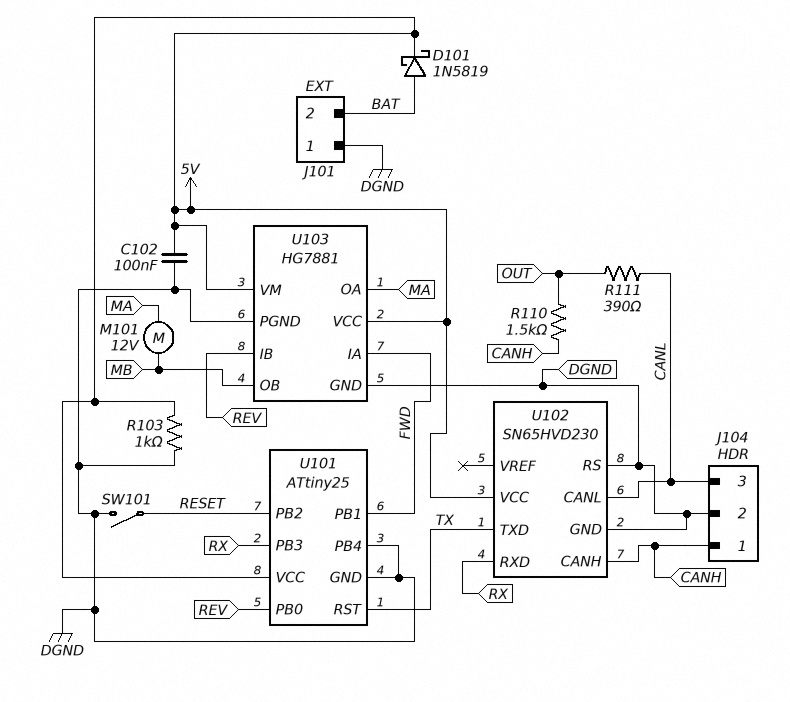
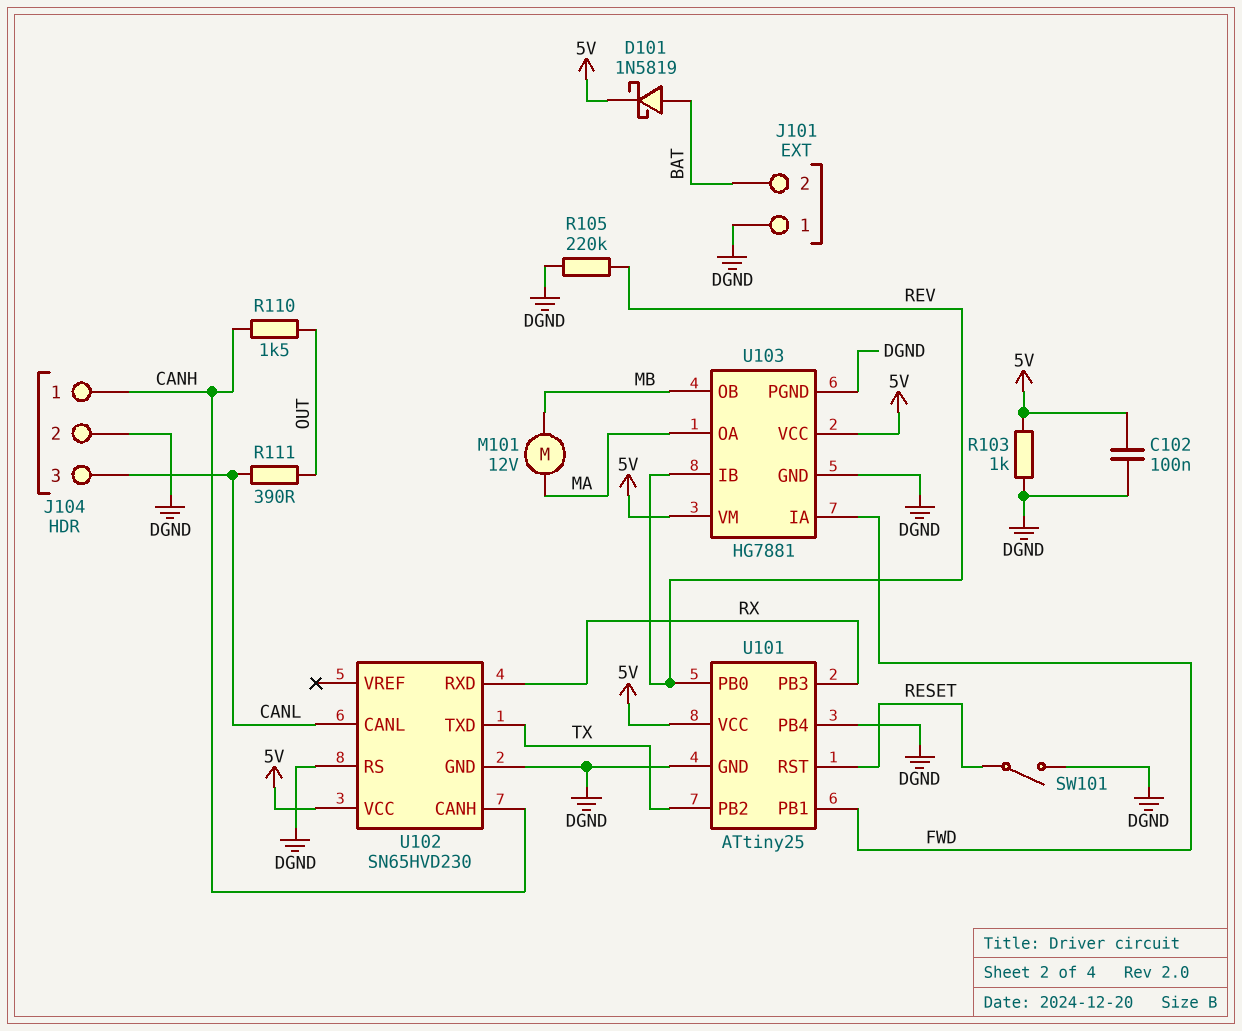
R105: none -> 220k (DGND, REV)
U101 pin PB2: RESET -> TX
U101 pin RST: TX -> RESET

